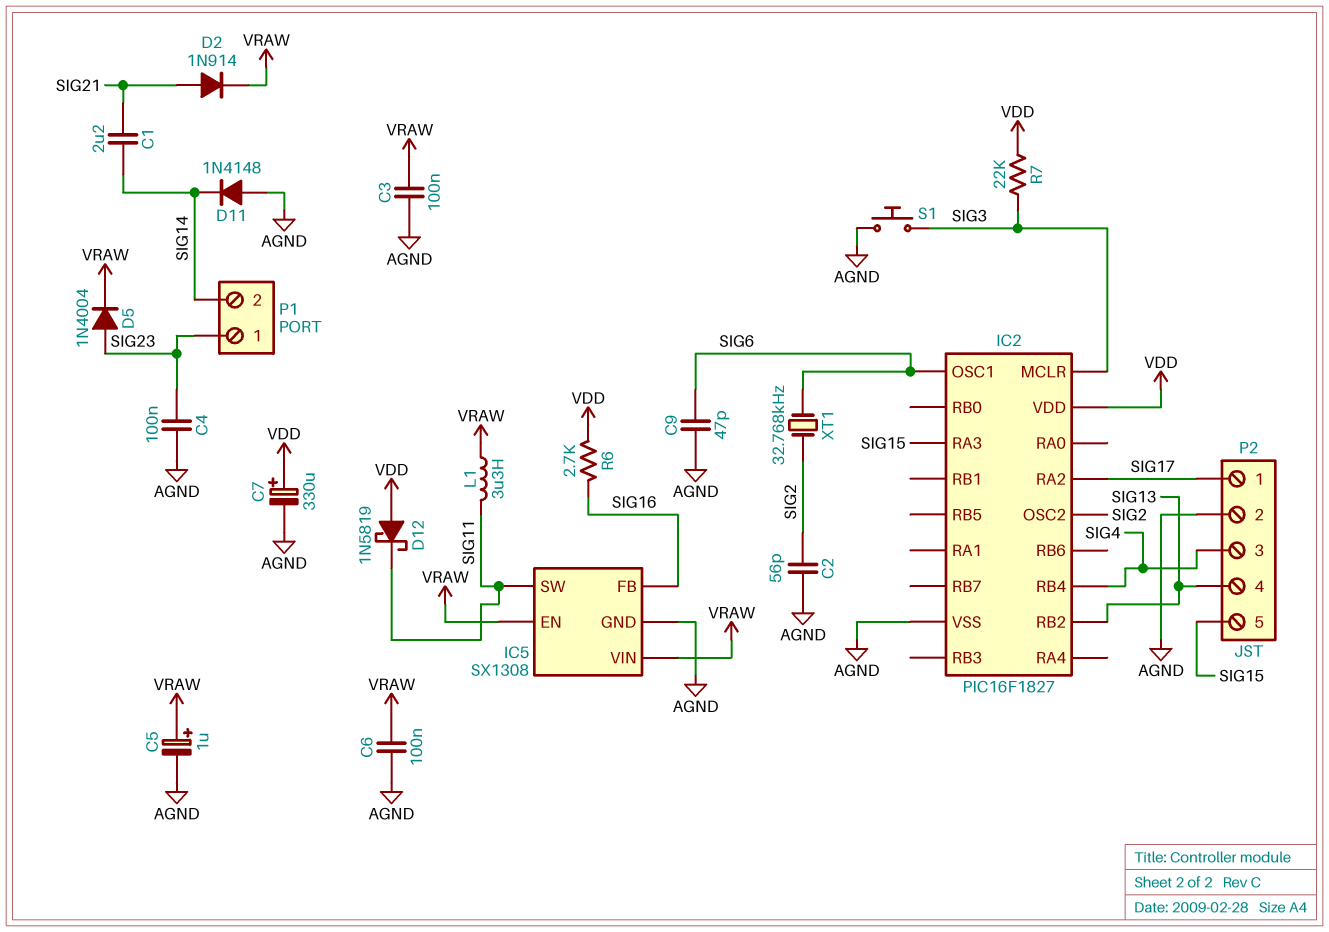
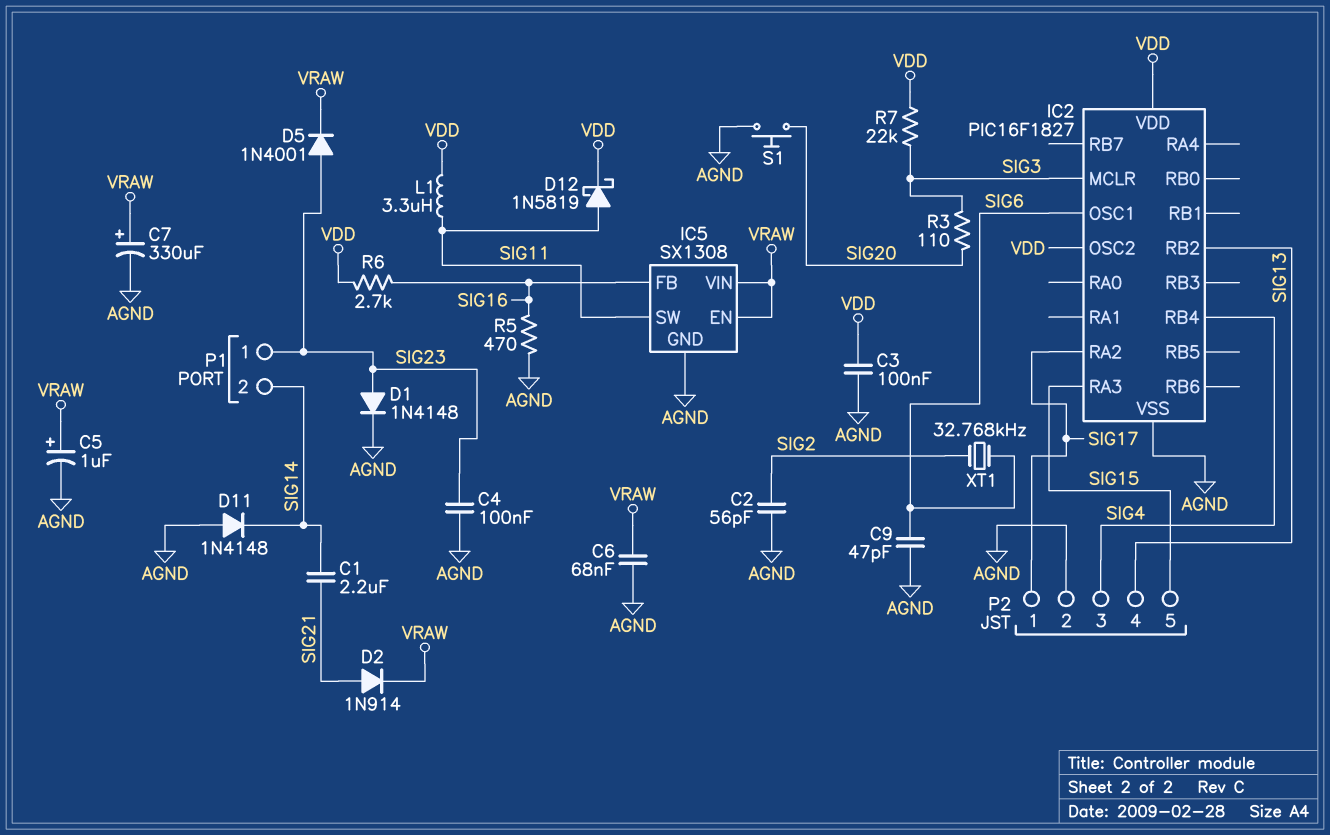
C3: 100nF (AGND, VRAW) -> 100nF (AGND, VDD)
C6: 100nF (AGND, VRAW) -> 68nF (AGND, VRAW)
C7: 330uF (plus VDD, minus AGND) -> 330uF (plus VRAW, minus AGND)
D1: none -> diode 1N4148 (A SIG23, K AGND)
D5: diode 1N4004 (A SIG23, K VRAW) -> diode 1N4001 (A SIG23, K VRAW)
D12: schottky 1N5819 (A VDD, K SIG11) -> schottky 1N5819 (A SIG11, K VDD)
IC2 pin OSC2: SIG2 -> VDD
L1: 3.3uH (SIG11, VRAW) -> 3.3uH (SIG11, VDD)
R3: none -> 110 (SIG3, SIG20)
R5: none -> 470 (AGND, SIG16)
S1: button (AGND, SIG3) -> button (AGND, SIG20)

